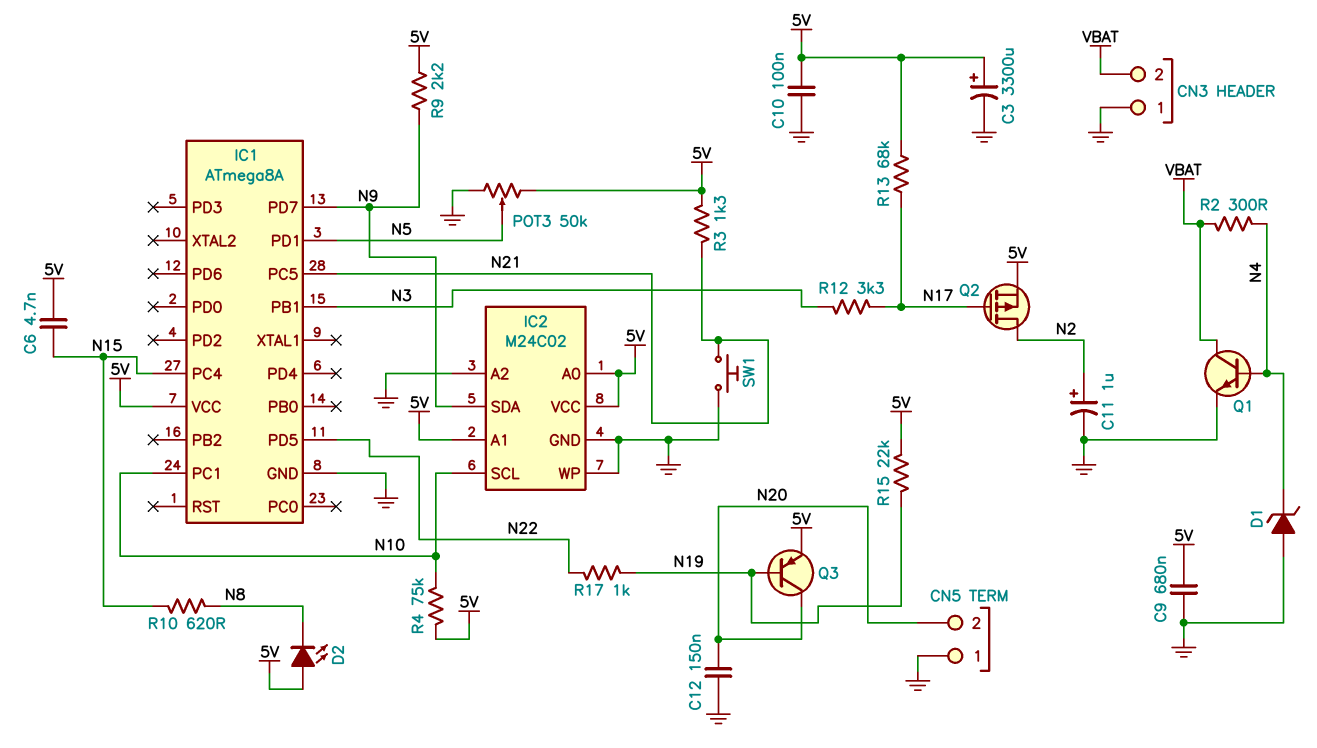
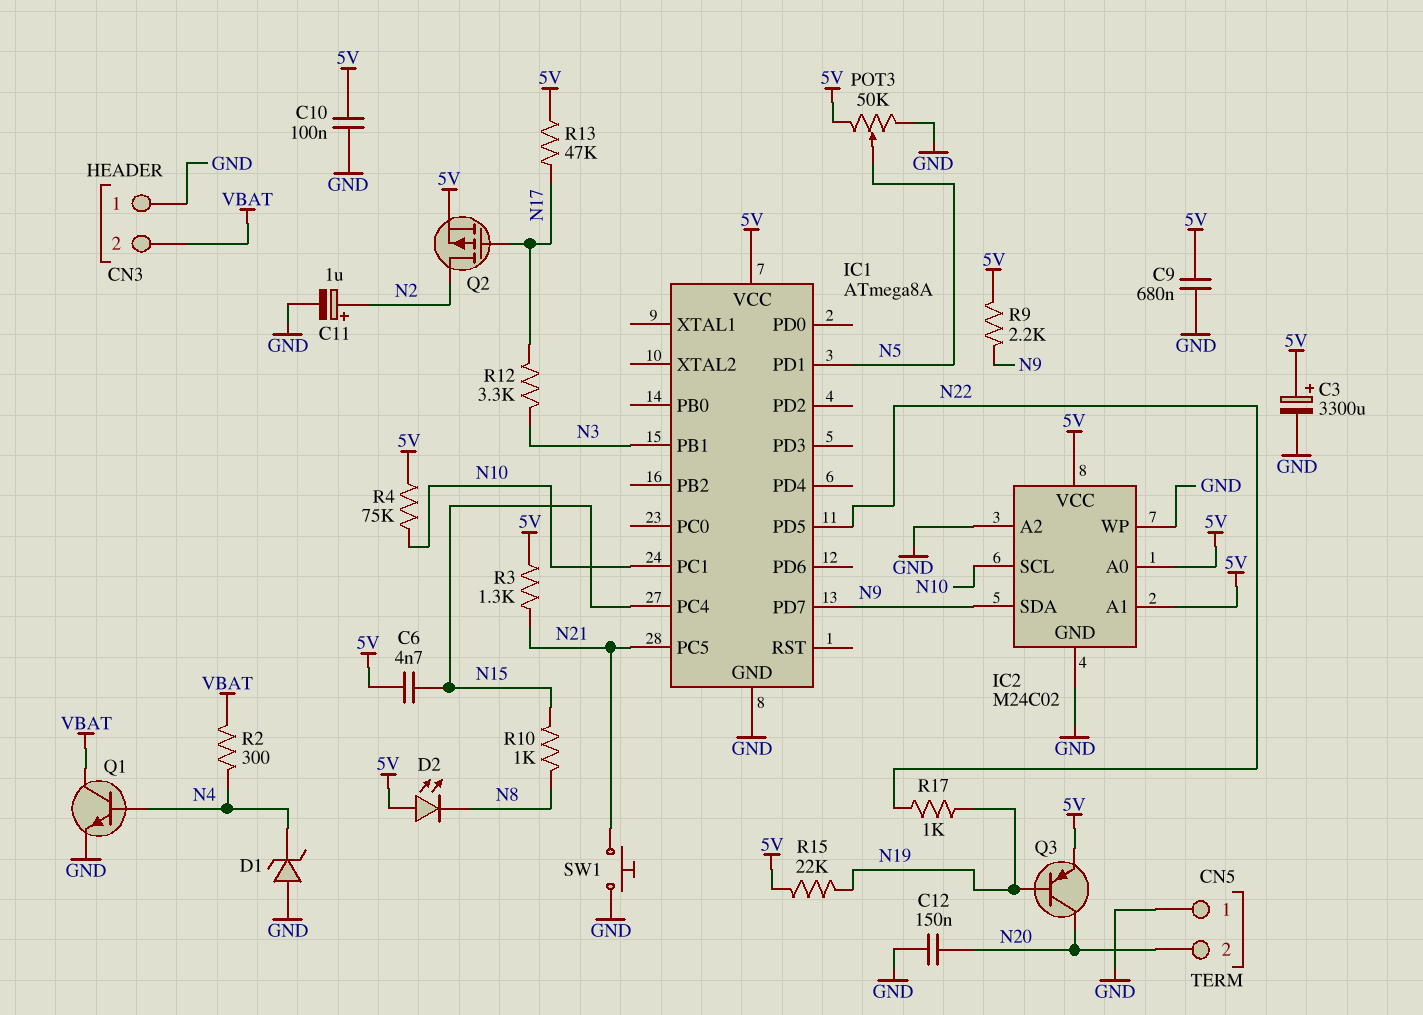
R10: 620 (N8, N15) -> 1k (N8, N15)
R13: 68k (5V, N17) -> 47k (5V, N17)

